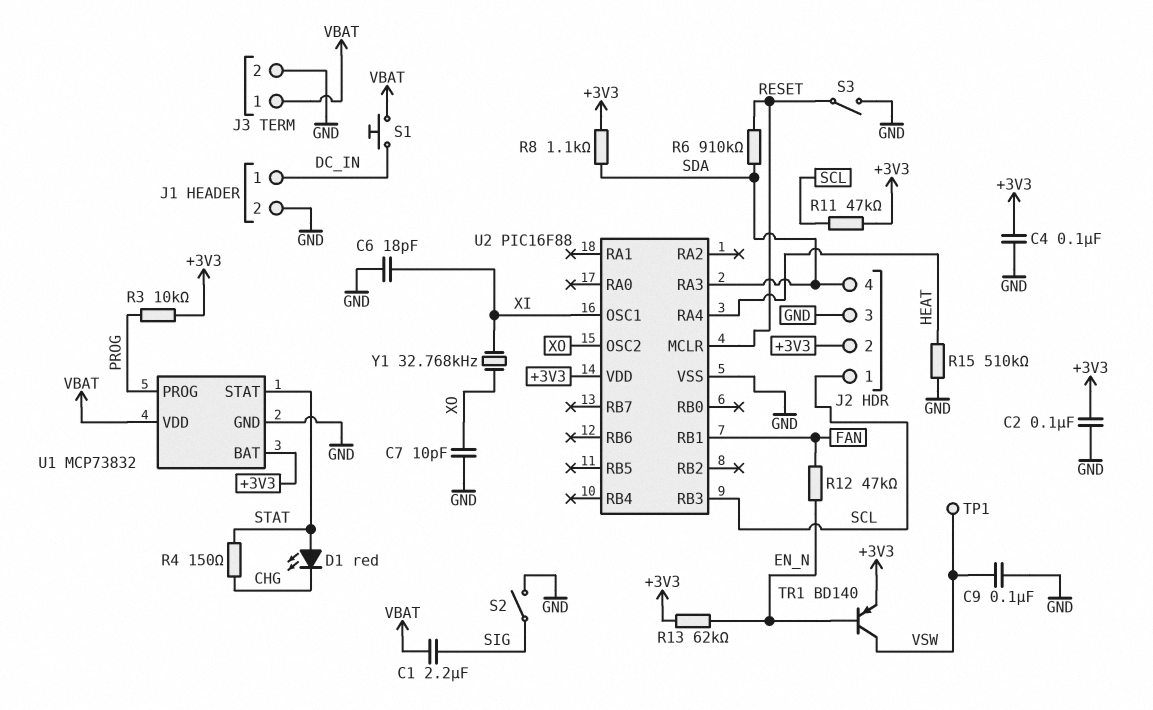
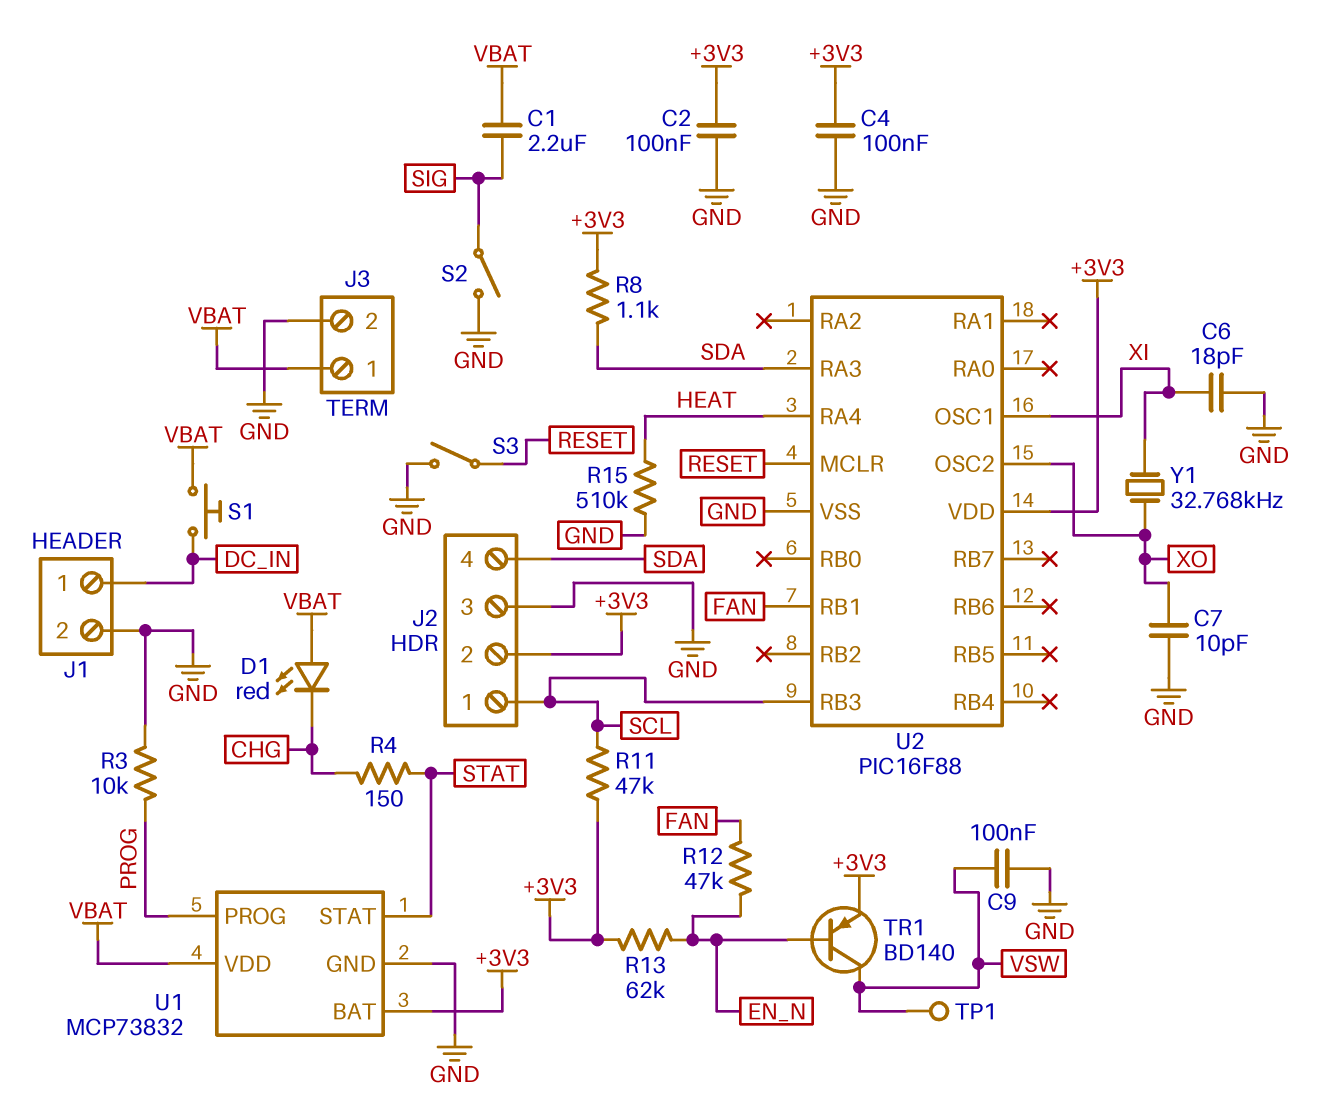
D1: LED red (A STAT, K CHG) -> LED red (A VBAT, K CHG)
R3: 10k (+3V3, PROG) -> 10k (GND, PROG)
R6: 910k (RESET, SDA) -> none

